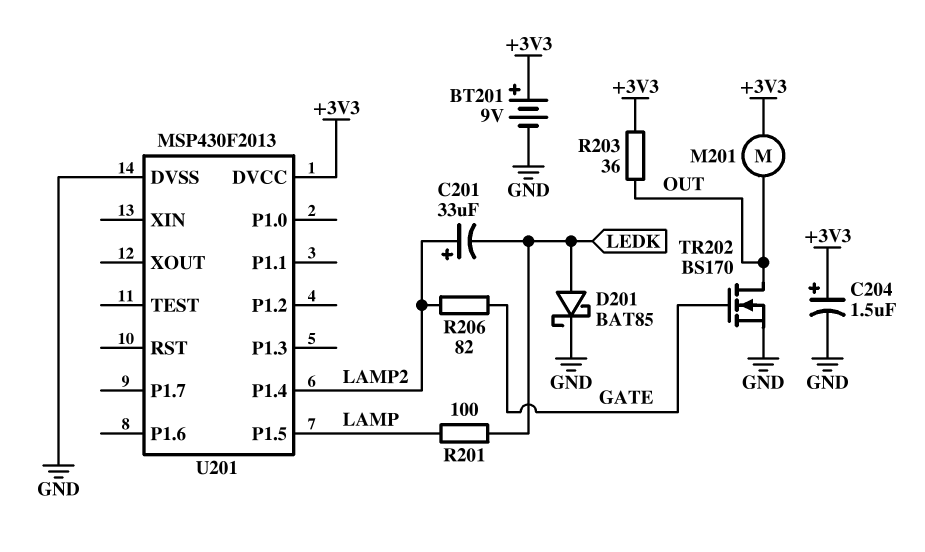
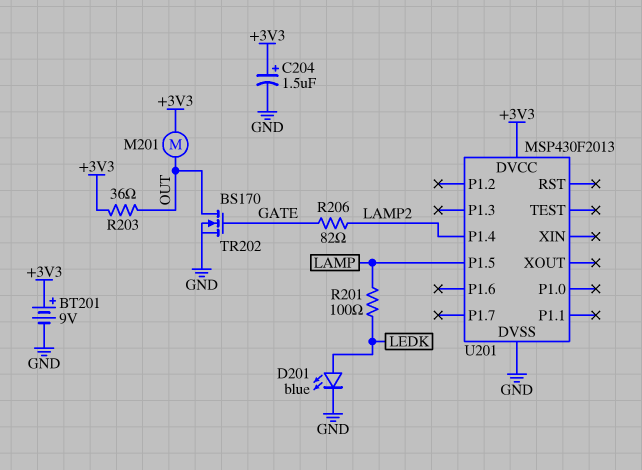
C201: 33uF (plus LAMP2, minus LEDK) -> none
D201: schottky BAT85 (A LEDK, K GND) -> LED blue (A LEDK, K GND)

